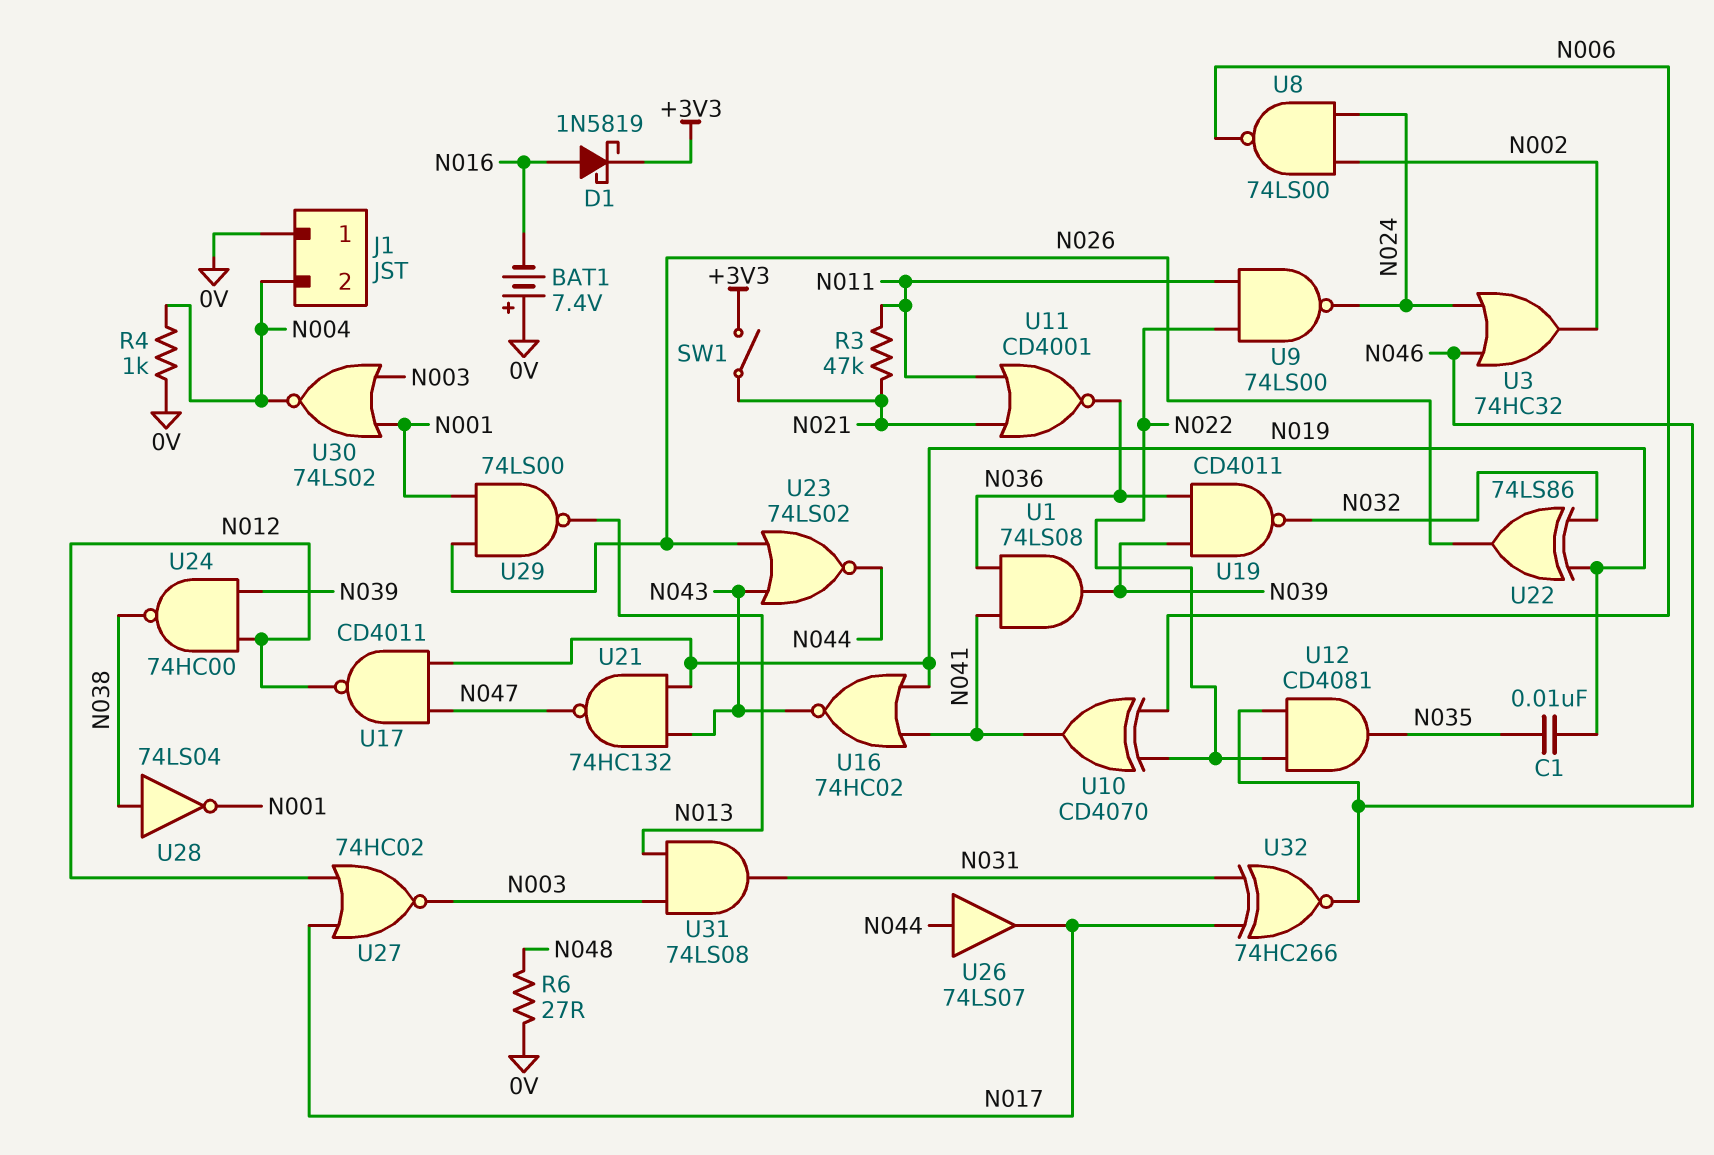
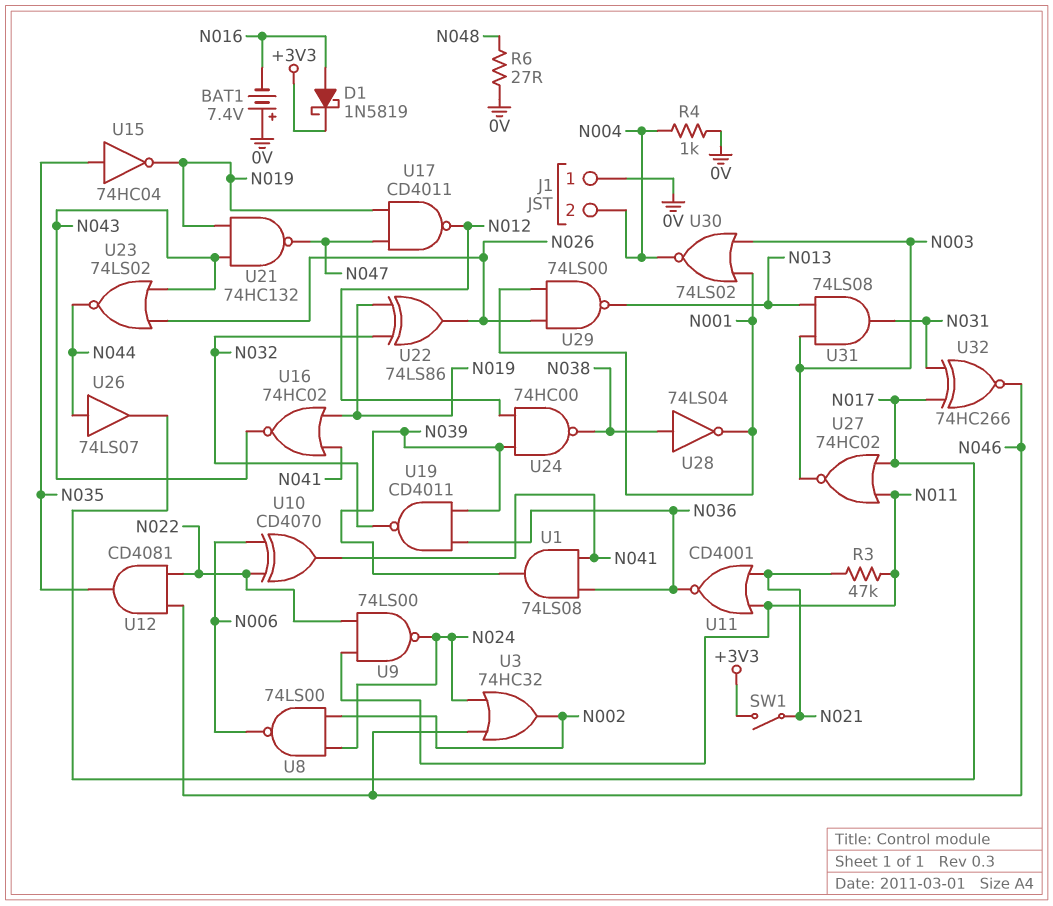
C1: 10nF (N019, N035) -> none
U15: none -> NOT 74HC04 (in N035, out N019)
U27: NOR 74HC02 (in N012, in N017, out N003) -> NOR 74HC02 (in N011, in N017, out N003)

